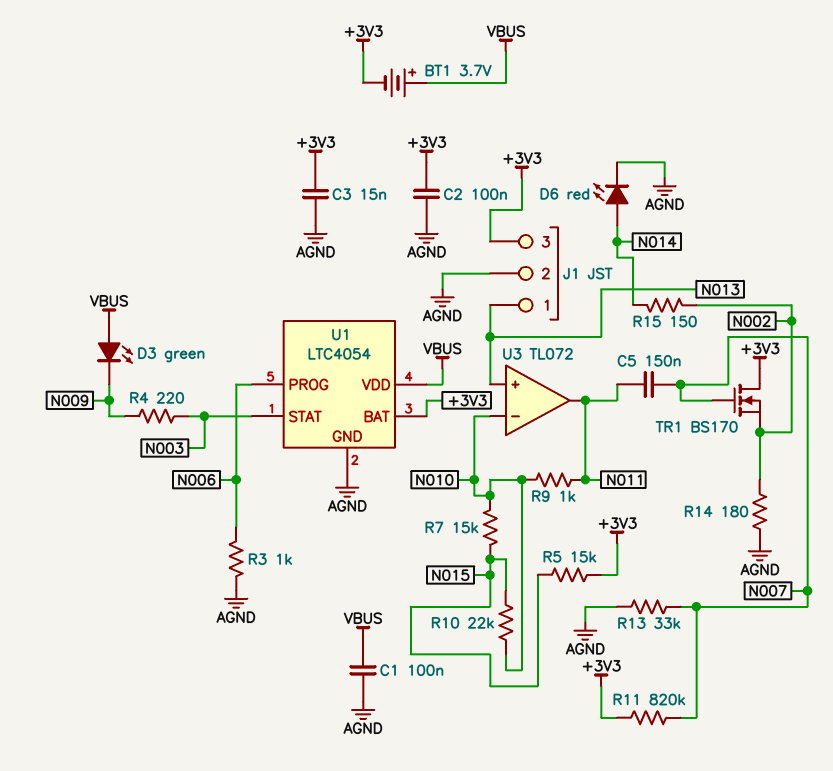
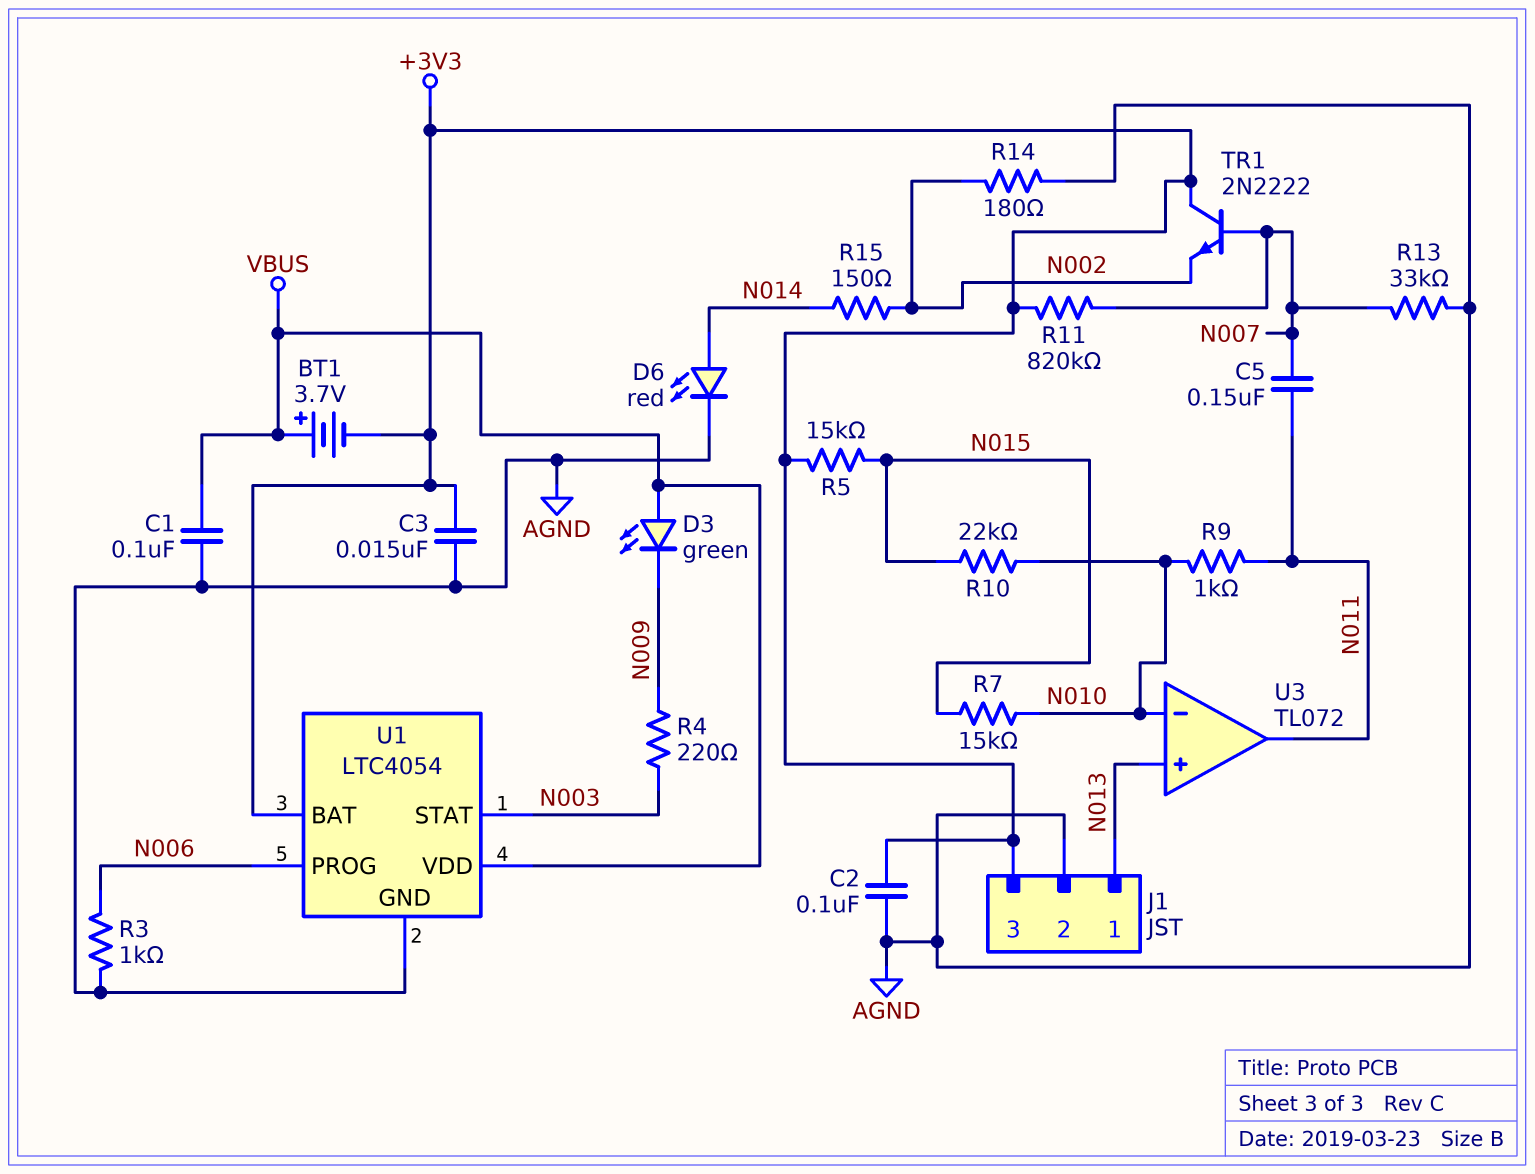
TR1: NMOS BS170 (G N007, D +3V3, S N002) -> NPN 2N2222 (B N007, C +3V3, E N002)

